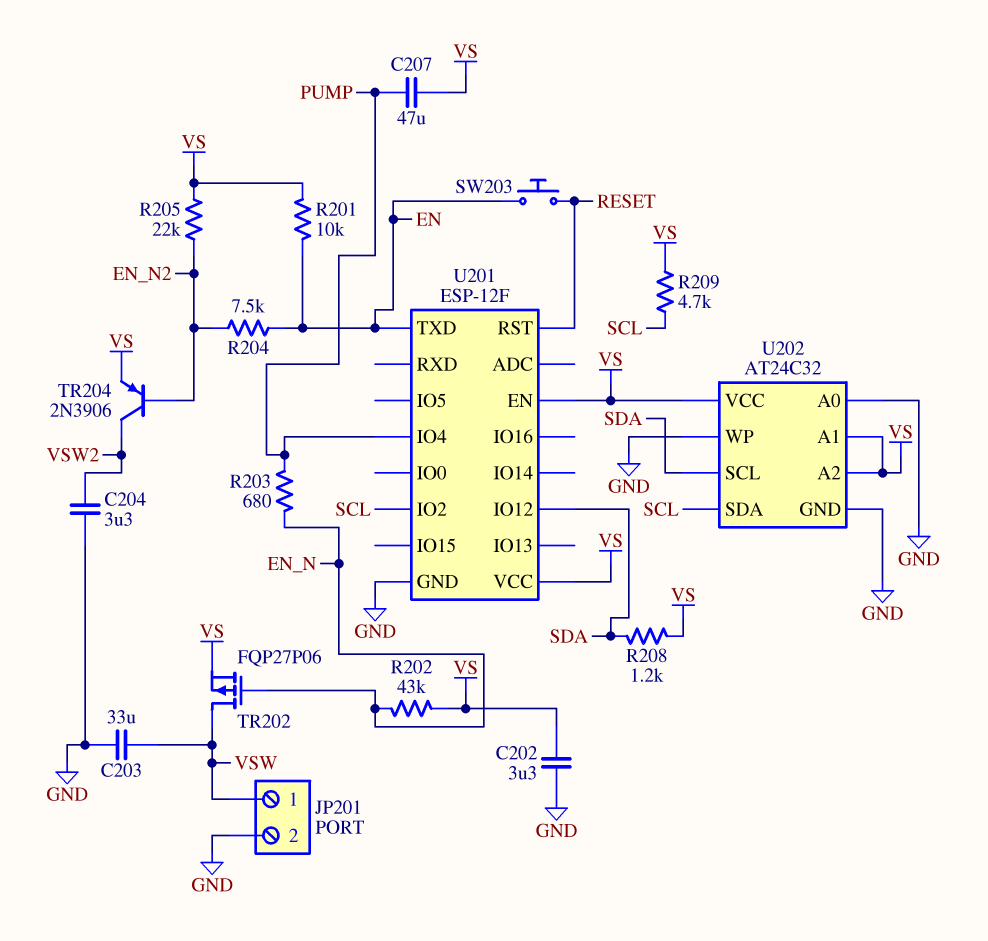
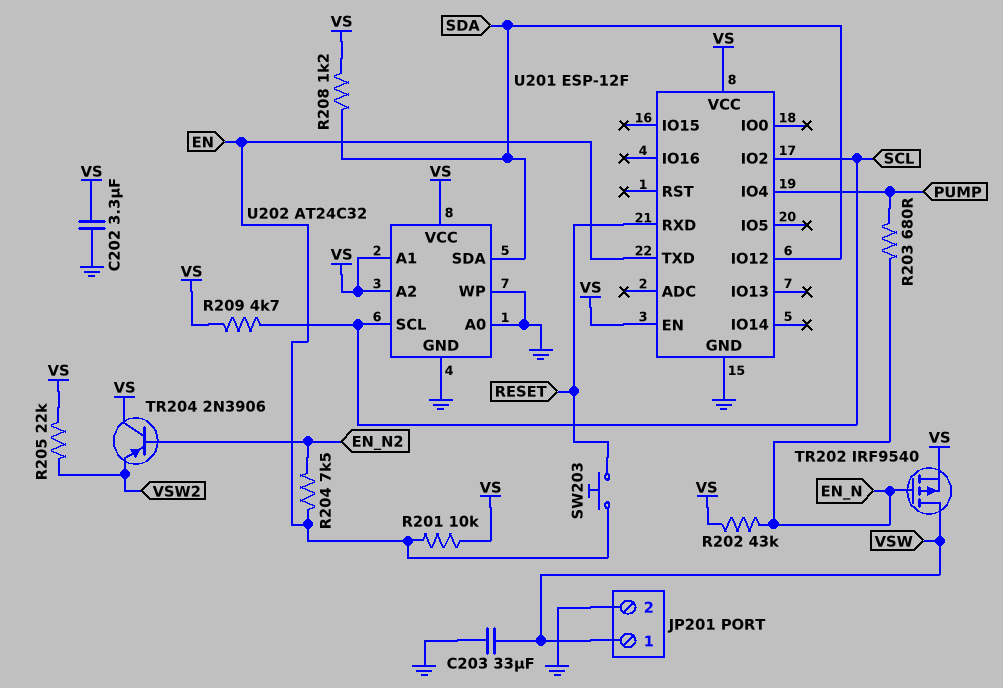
C204: 3.3uF (GND, VSW2) -> none
C207: 47uF (PUMP, VS) -> none
R205: 22k (EN_N2, VS) -> 22k (VS, VSW2)
TR202: PMOS FQP27P06 (G EN_N, D VSW, S VS) -> PMOS IRF9540 (G EN_N, D VSW, S VS)
TR204: PNP 2N3906 (B EN_N2, C VSW2, E VS) -> PNP 2N3906 (B EN_N2, C VS, E VSW2)
U201 pin RST: RESET -> none
U201 pin RXD: none -> RESET
U202 pin SCL: SDA -> SCL
U202 pin SDA: SCL -> SDA

